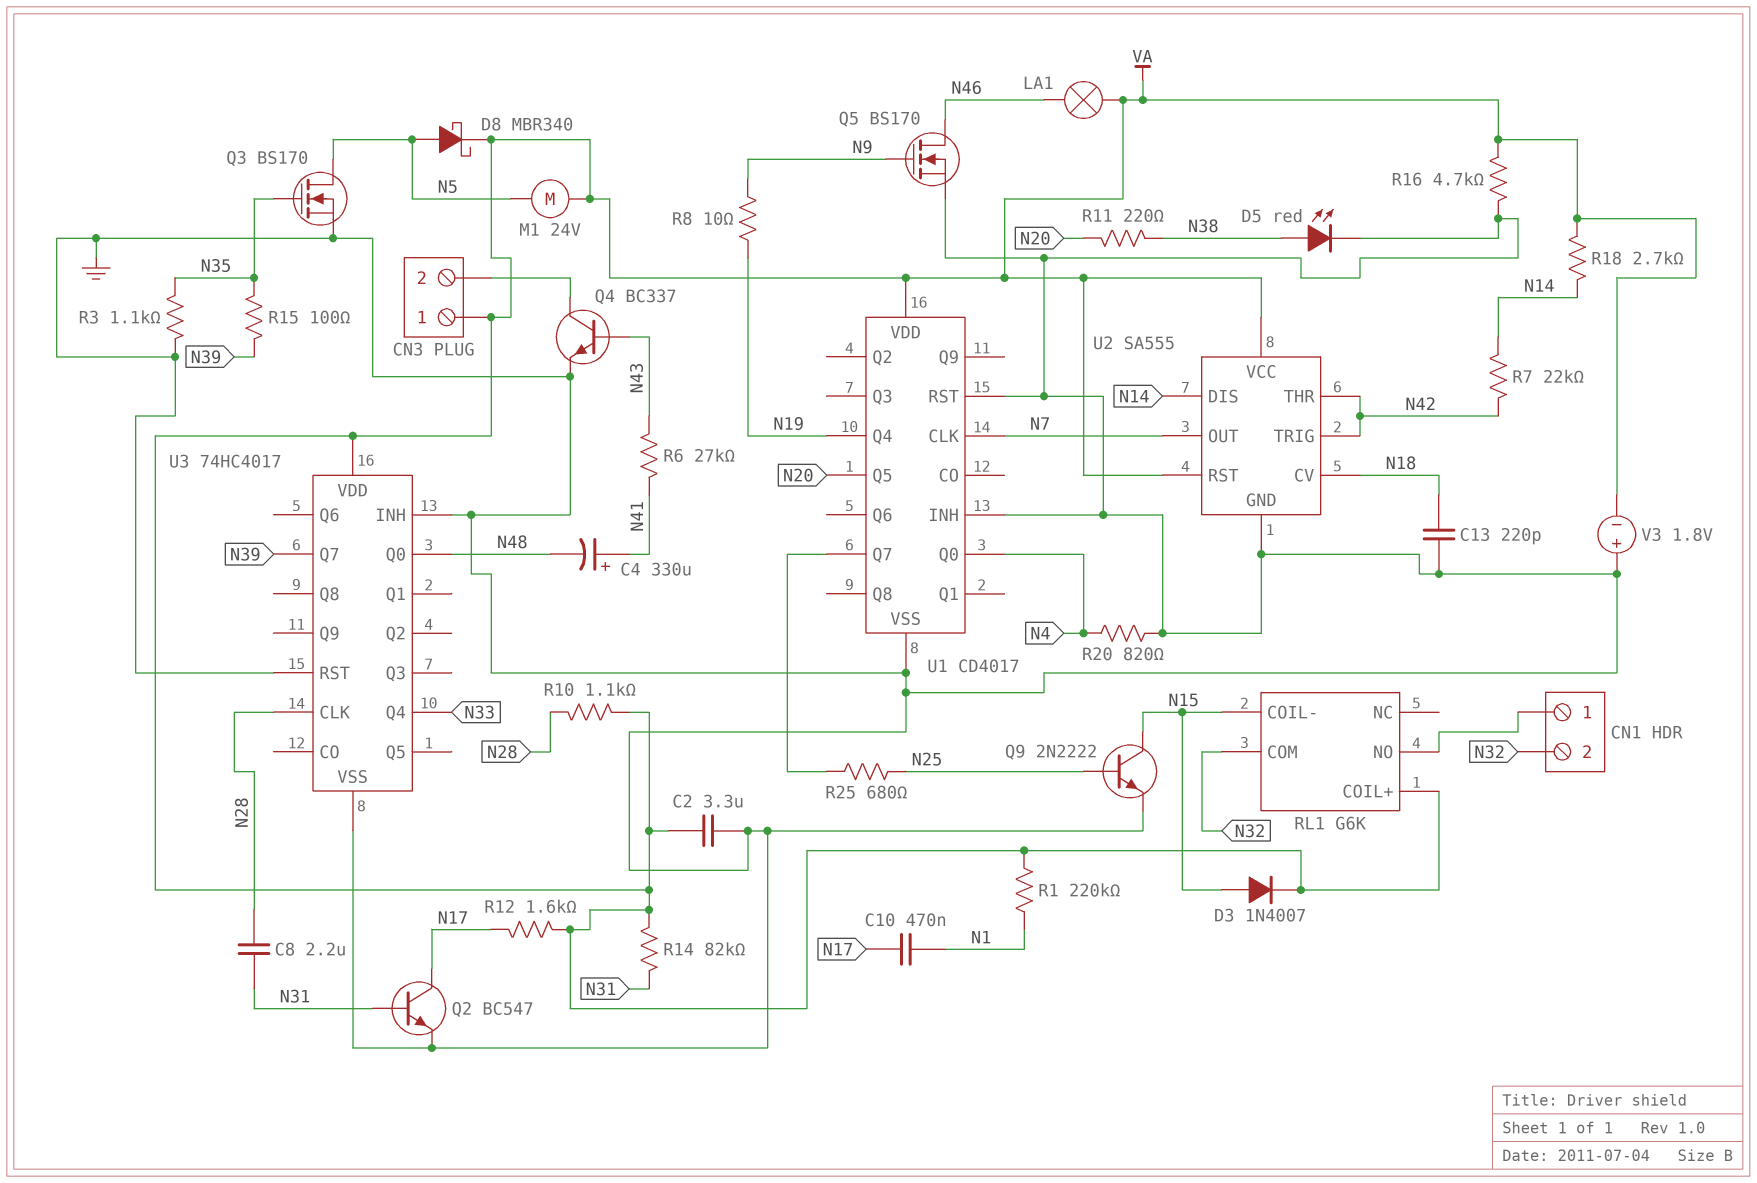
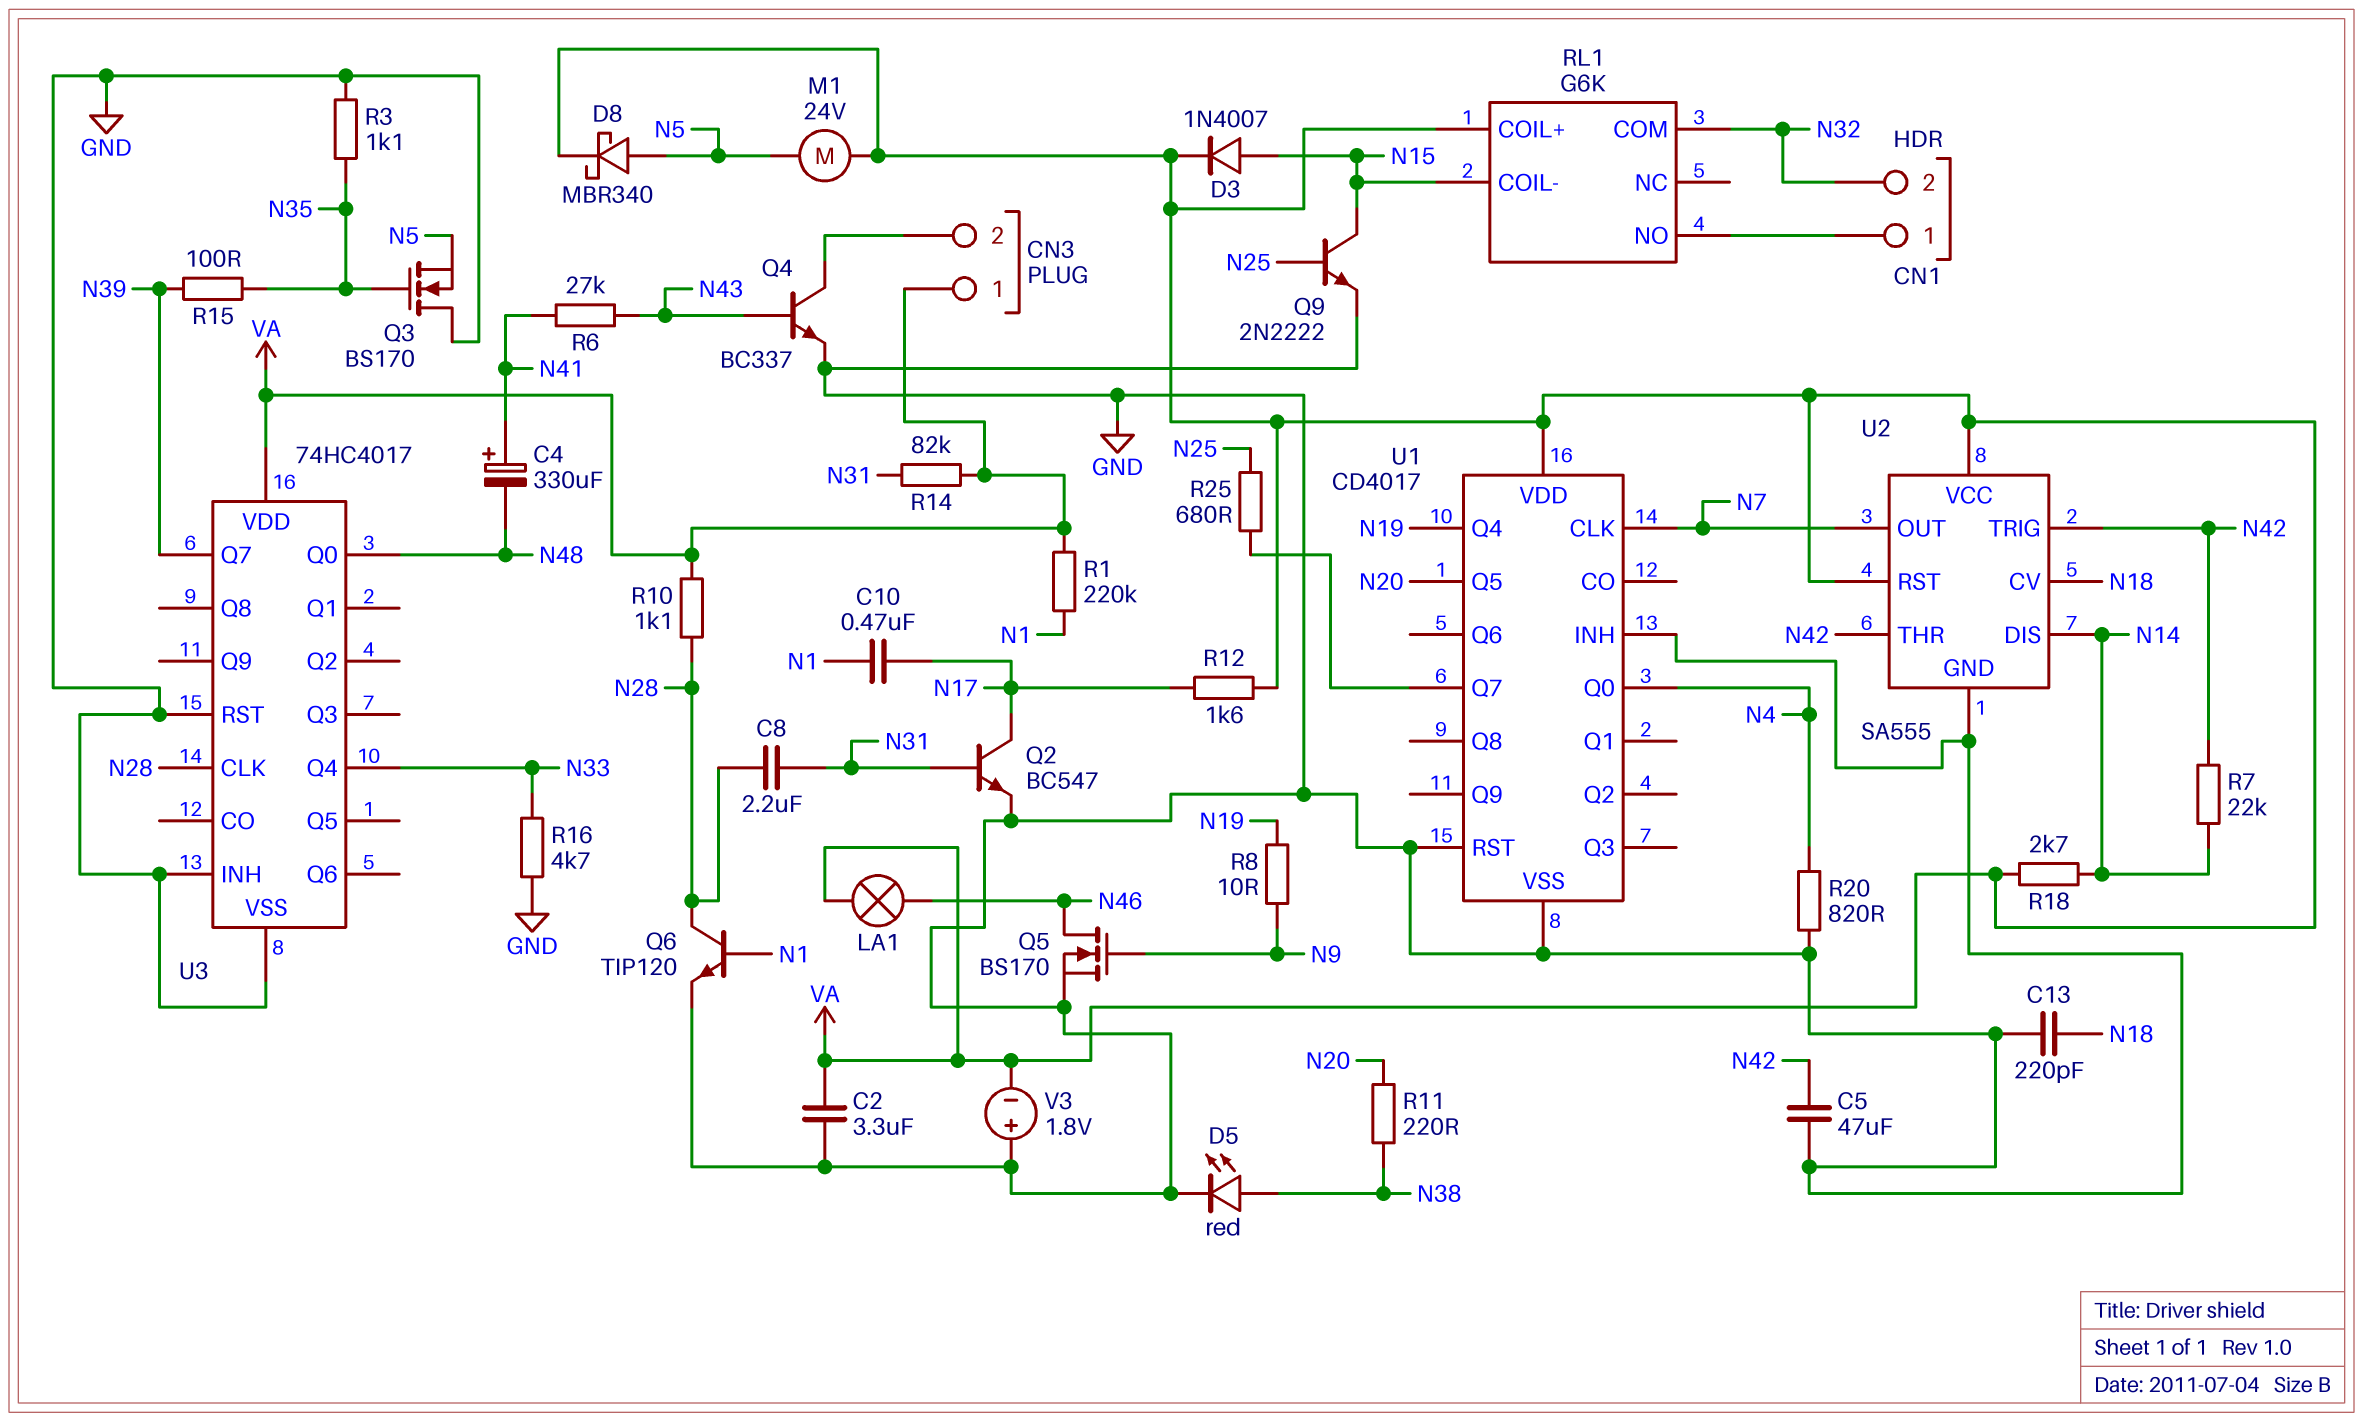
C5: none -> 47uF (GND, N42)
Q3: NMOS BS170 (G N35, D N5, S GND) -> NMOS BS170 (G N35, D GND, S N5)
Q6: none -> NPN TIP120 (B N1, C N28, E GND)
R16: 4.7k (GND, VA) -> 4.7k (GND, N33)

